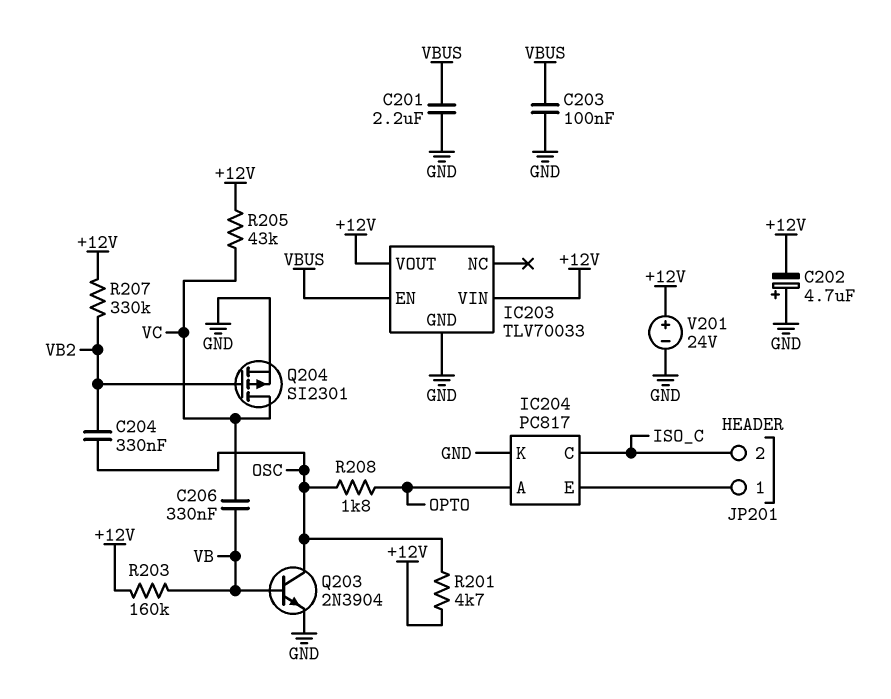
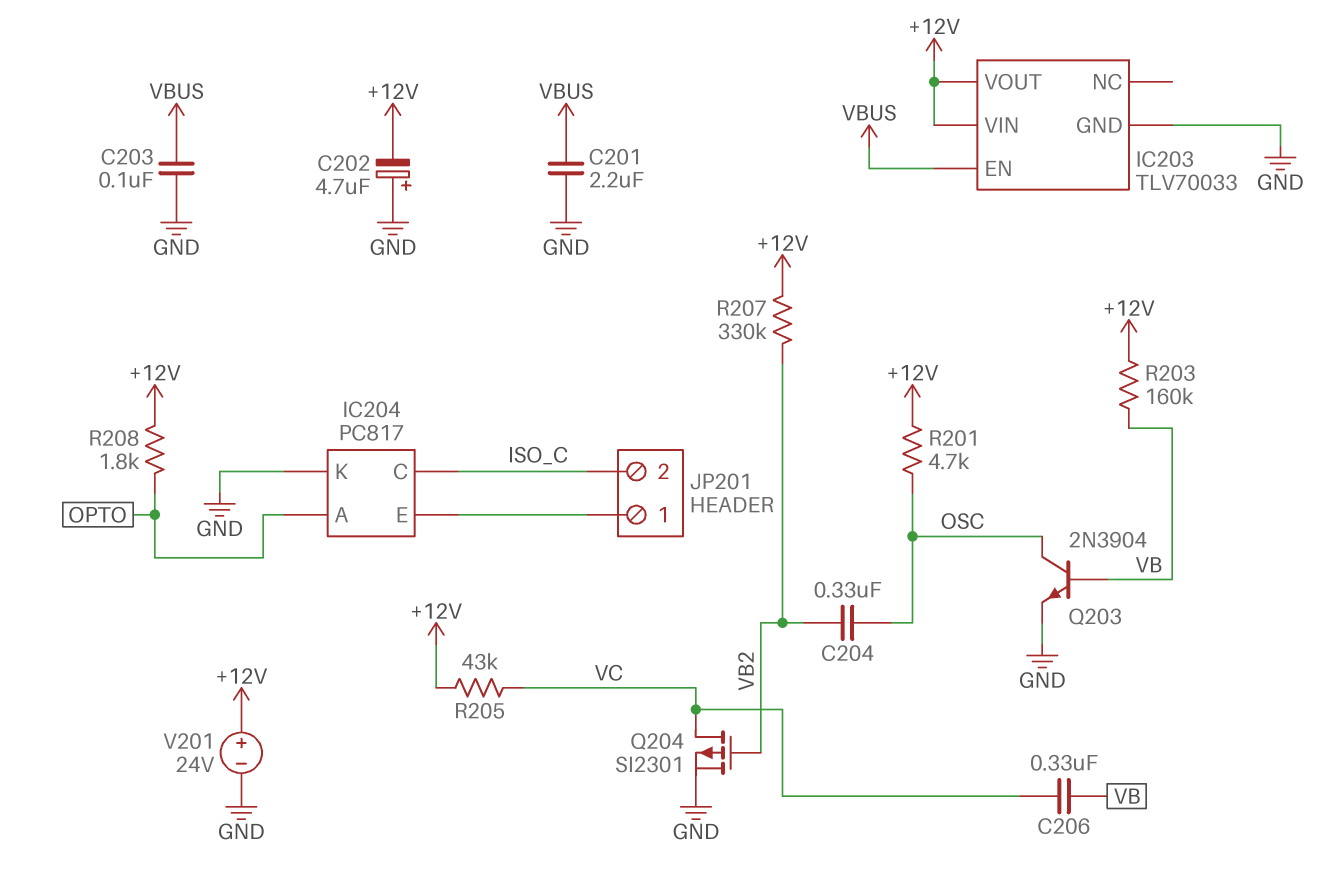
R208: 1.8k (OPTO, OSC) -> 1.8k (+12V, OPTO)

